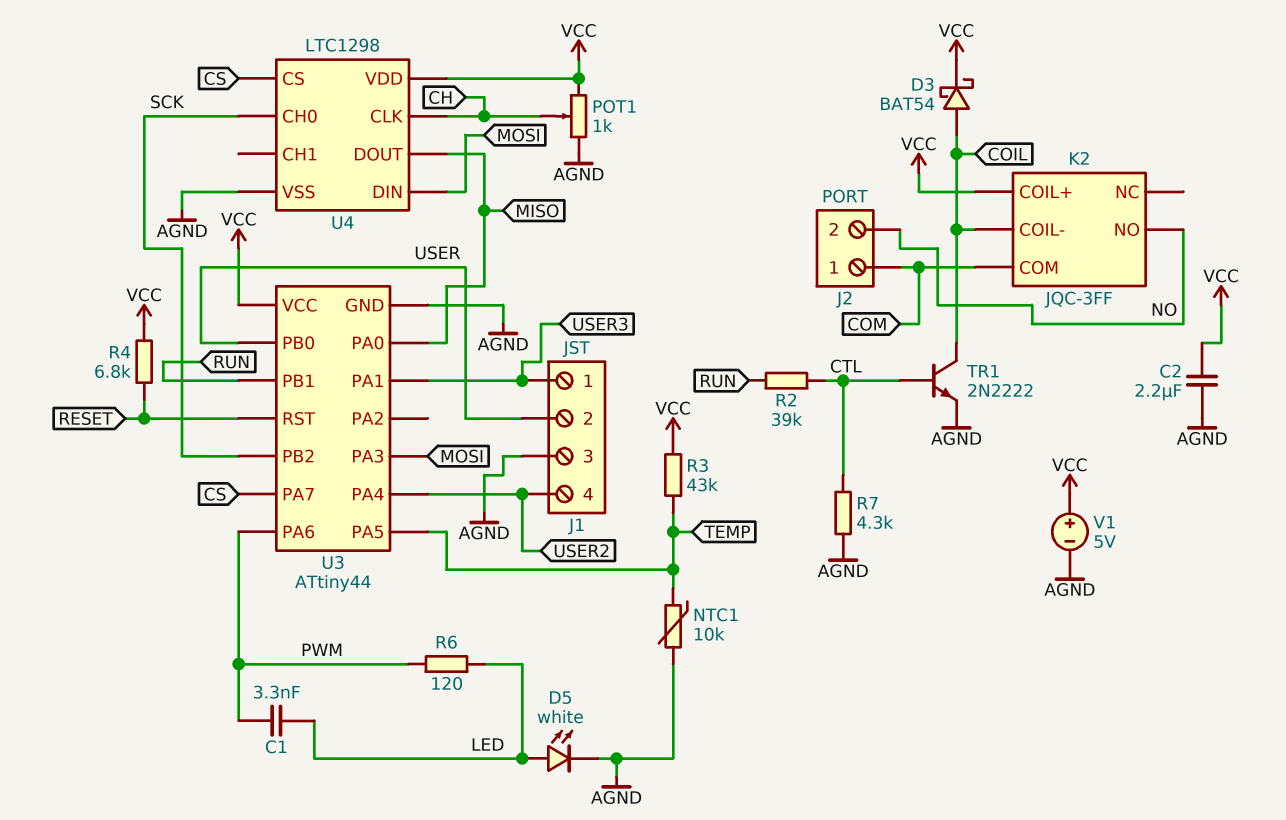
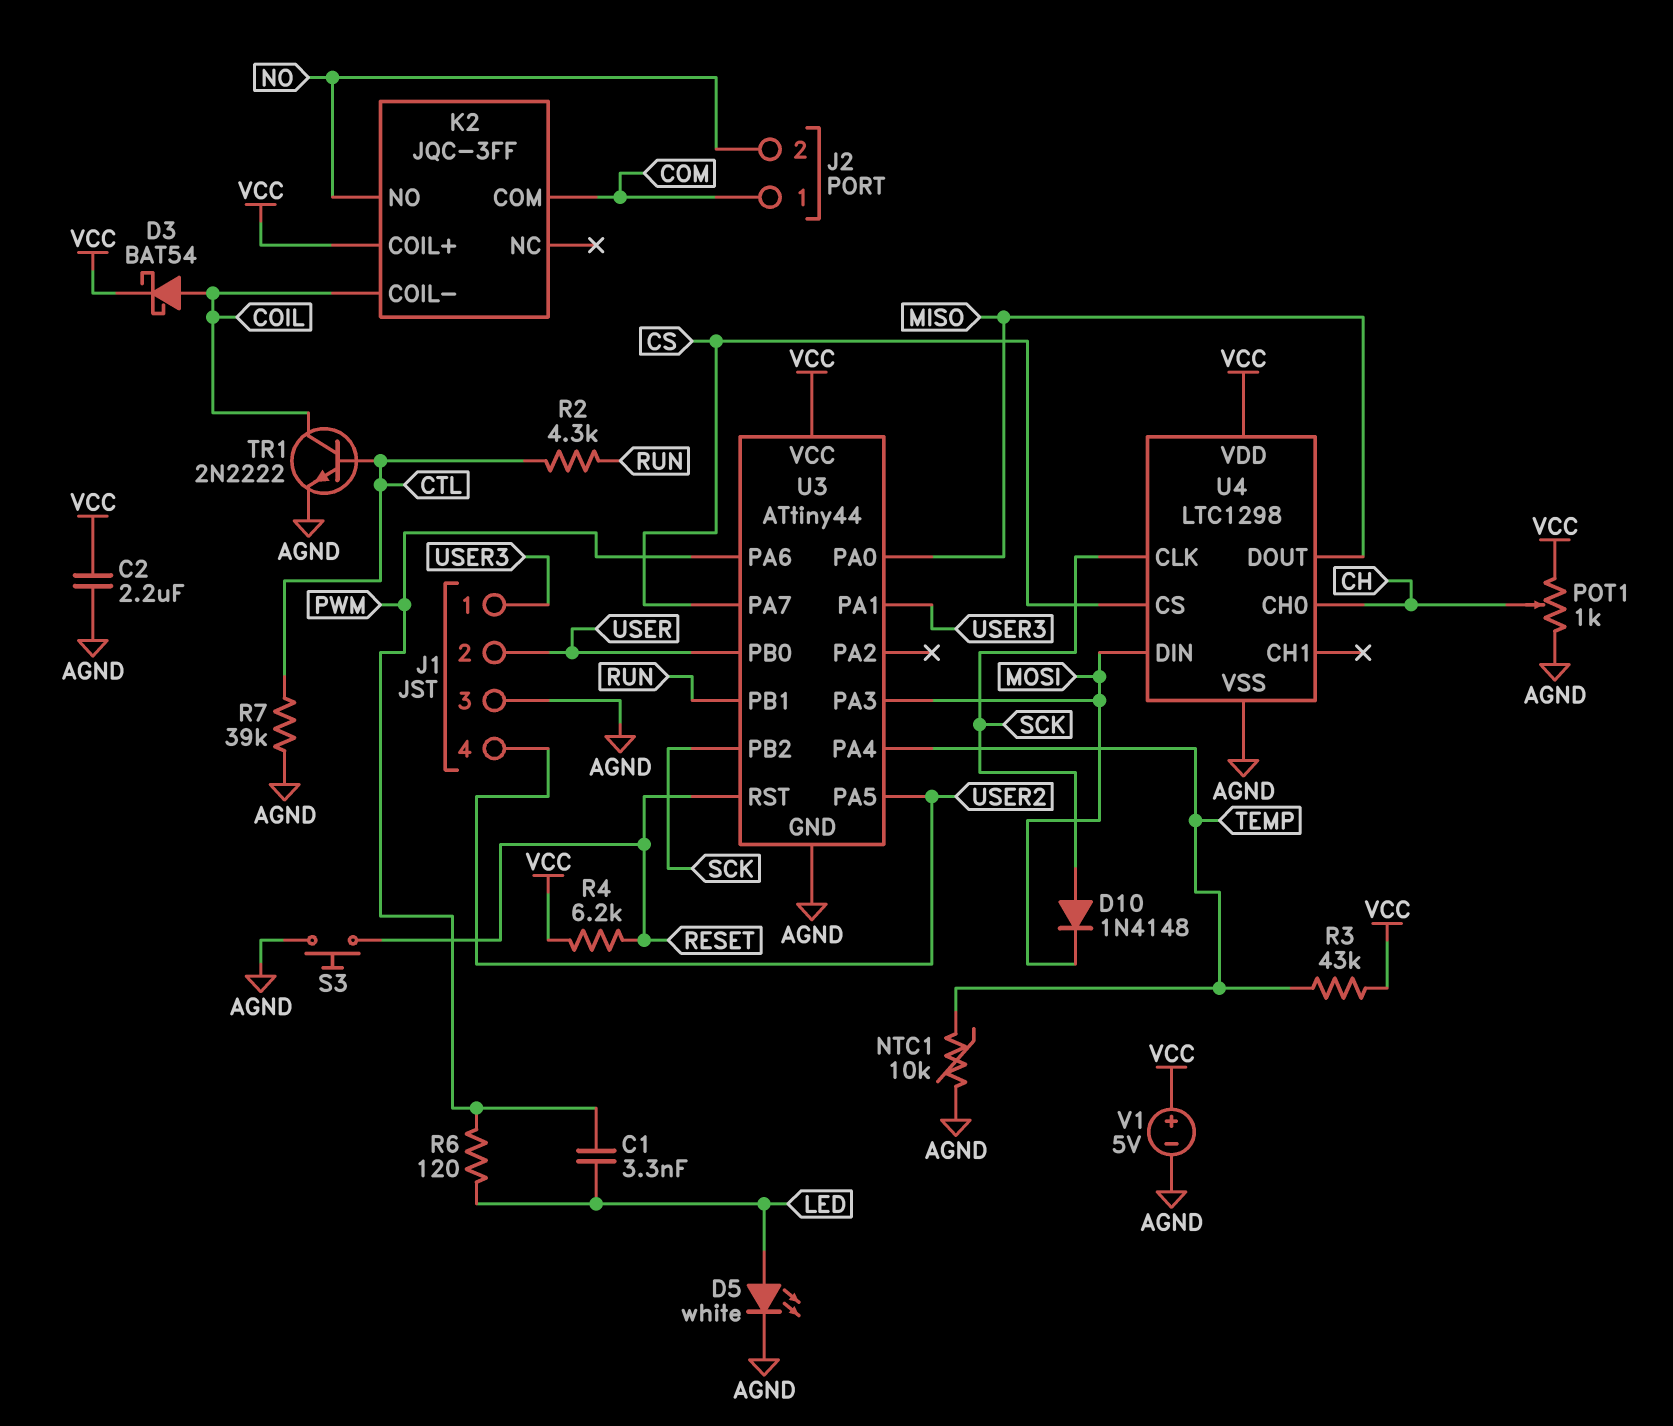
D10: none -> diode 1N4148 (A SCK, K MOSI)
R2: 39k (CTL, RUN) -> 4.3k (CTL, RUN)
R4: 6.8k (RESET, VCC) -> 6.2k (RESET, VCC)
R7: 4.3k (AGND, CTL) -> 39k (AGND, CTL)
S3: none -> button (AGND, RESET)
U3 pin PA4: USER2 -> TEMP
U3 pin PA5: TEMP -> USER2
U4 pin CH0: SCK -> CH
U4 pin CLK: CH -> SCK

